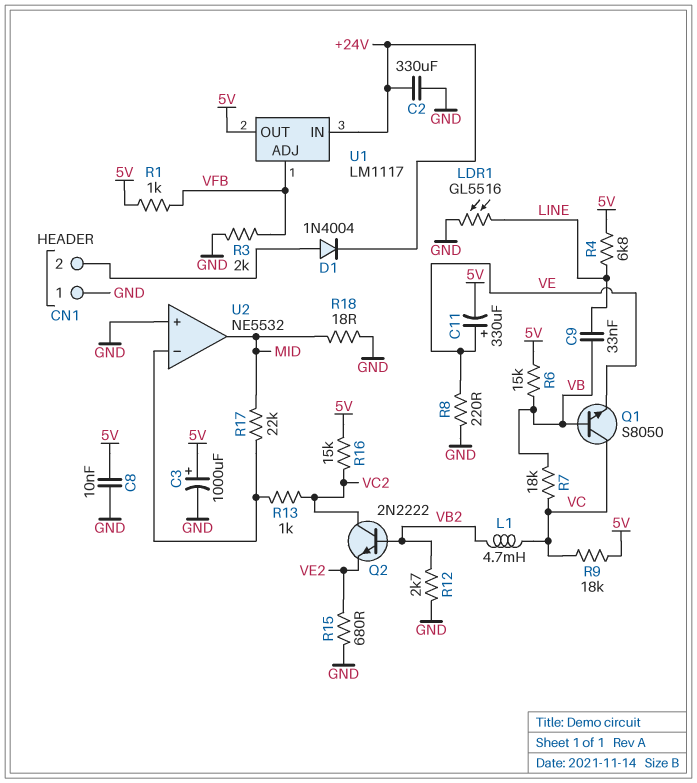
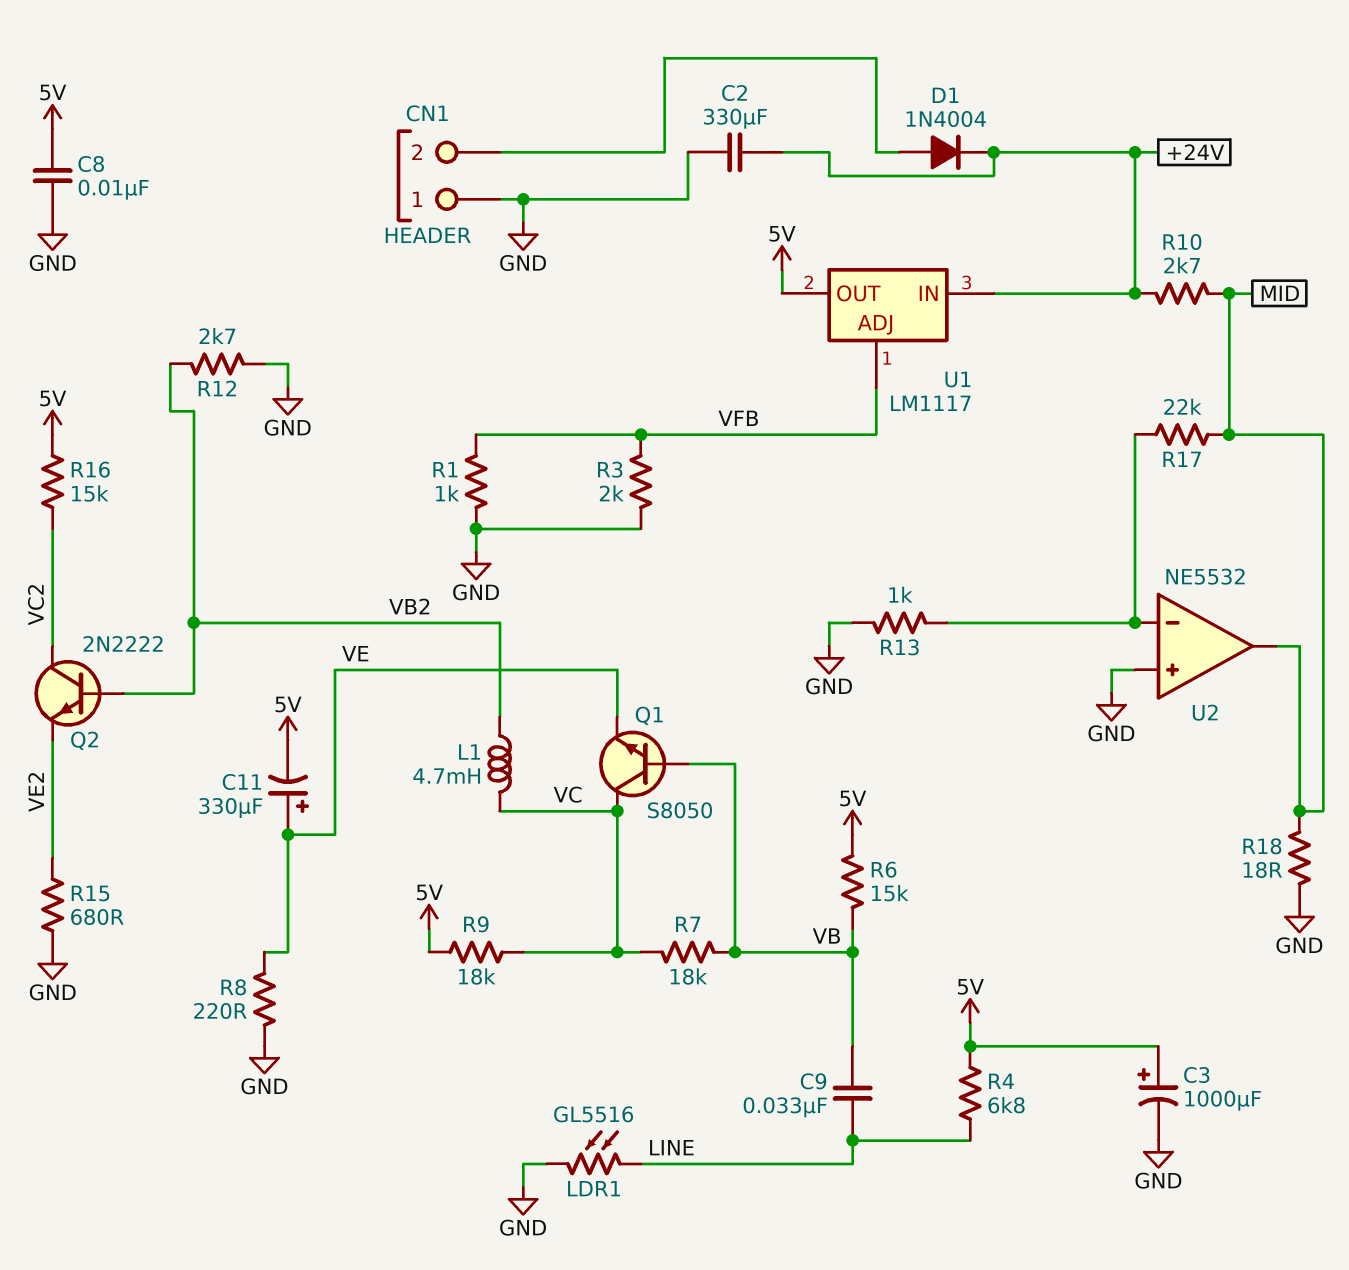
R1: 1k (5V, VFB) -> 1k (GND, VFB)
R10: none -> 2.7k (+24V, MID)
R13: 1k (U2/in-, VC2) -> 1k (GND, U2/in-)

